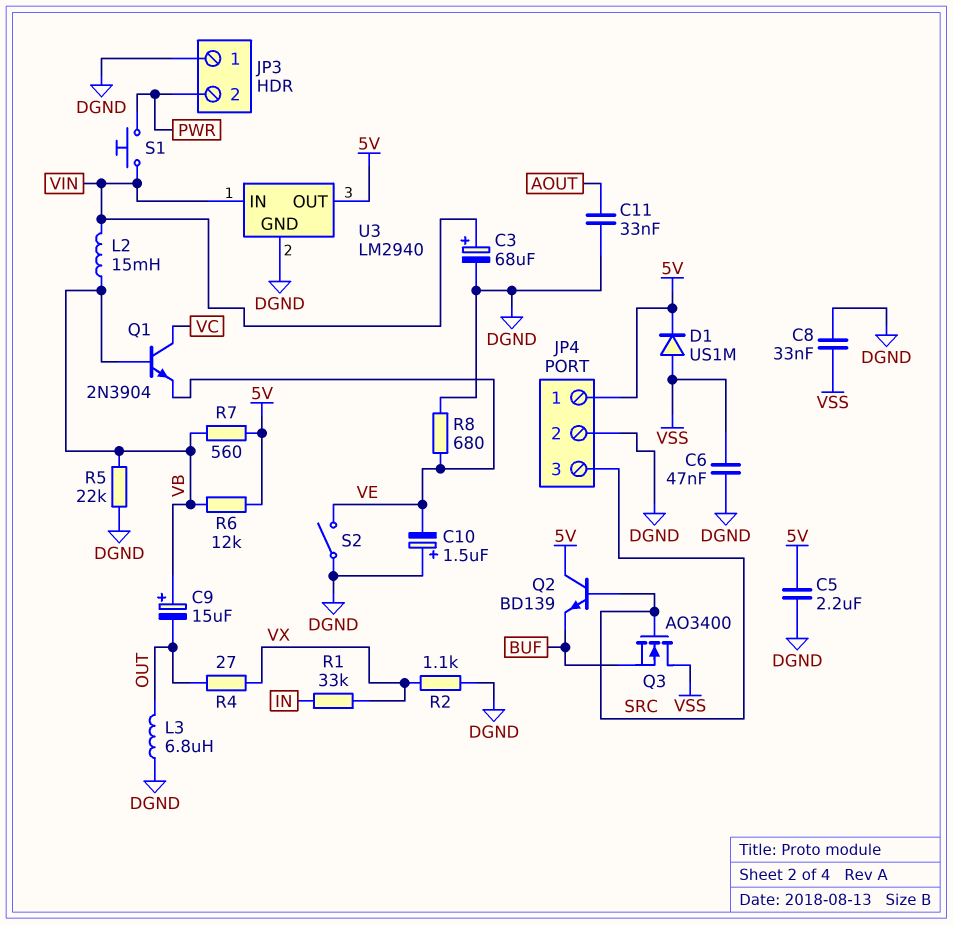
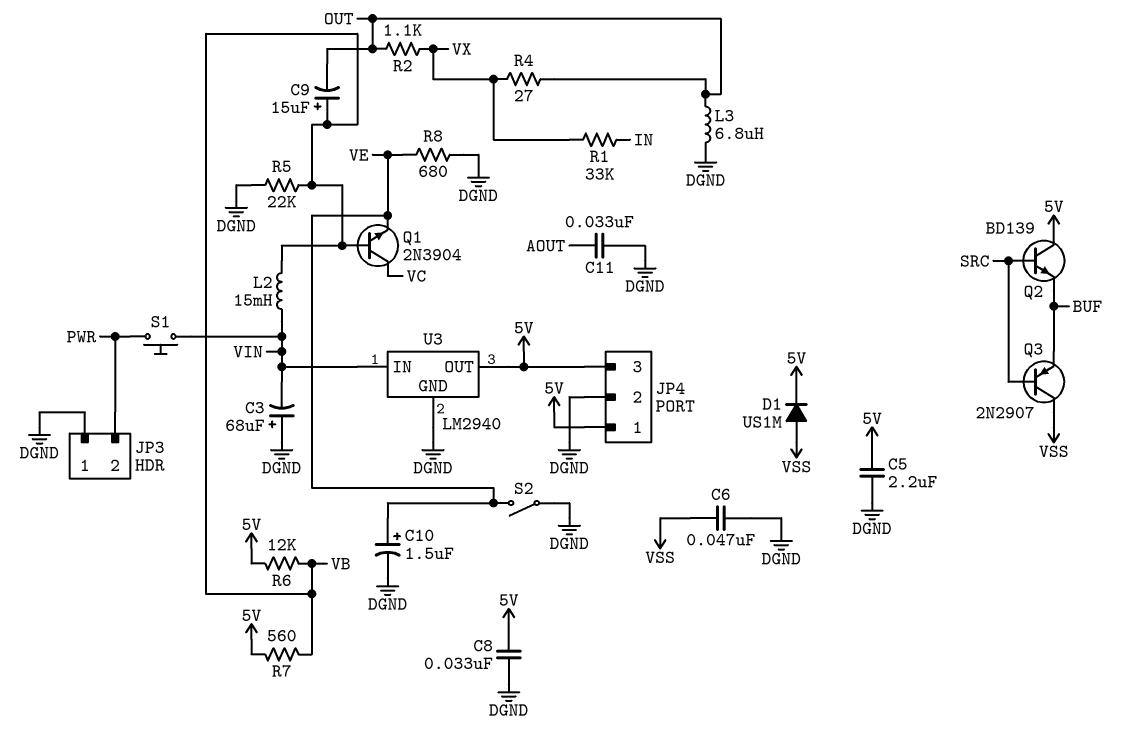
C3: 68uF (plus VIN, minus DGND) -> 68uF (plus DGND, minus VIN)
C8: 33nF (DGND, VSS) -> 33nF (5V, DGND)
C10: 1.5uF (plus DGND, minus VE) -> 1.5uF (plus VE, minus DGND)
JP4 pin 3: SRC -> 5V
Q3: NMOS AO3400 (G SRC, D VSS, S BUF) -> PNP 2N2907 (B SRC, C VSS, E BUF)
R2: 1.1k (DGND, VX) -> 1.1k (OUT, VX)

